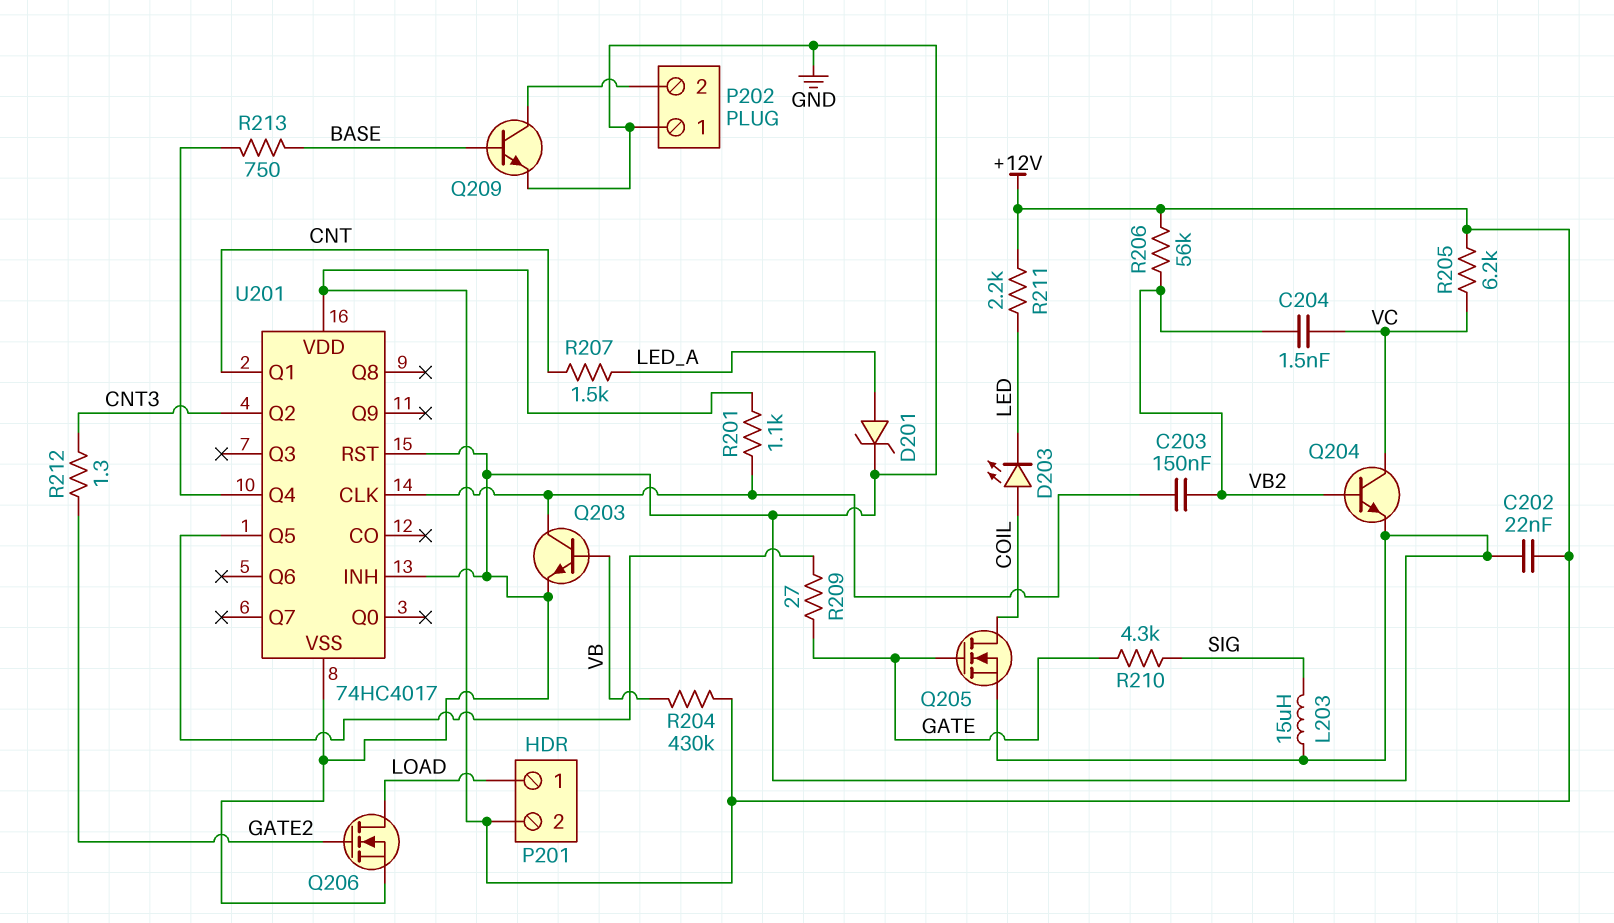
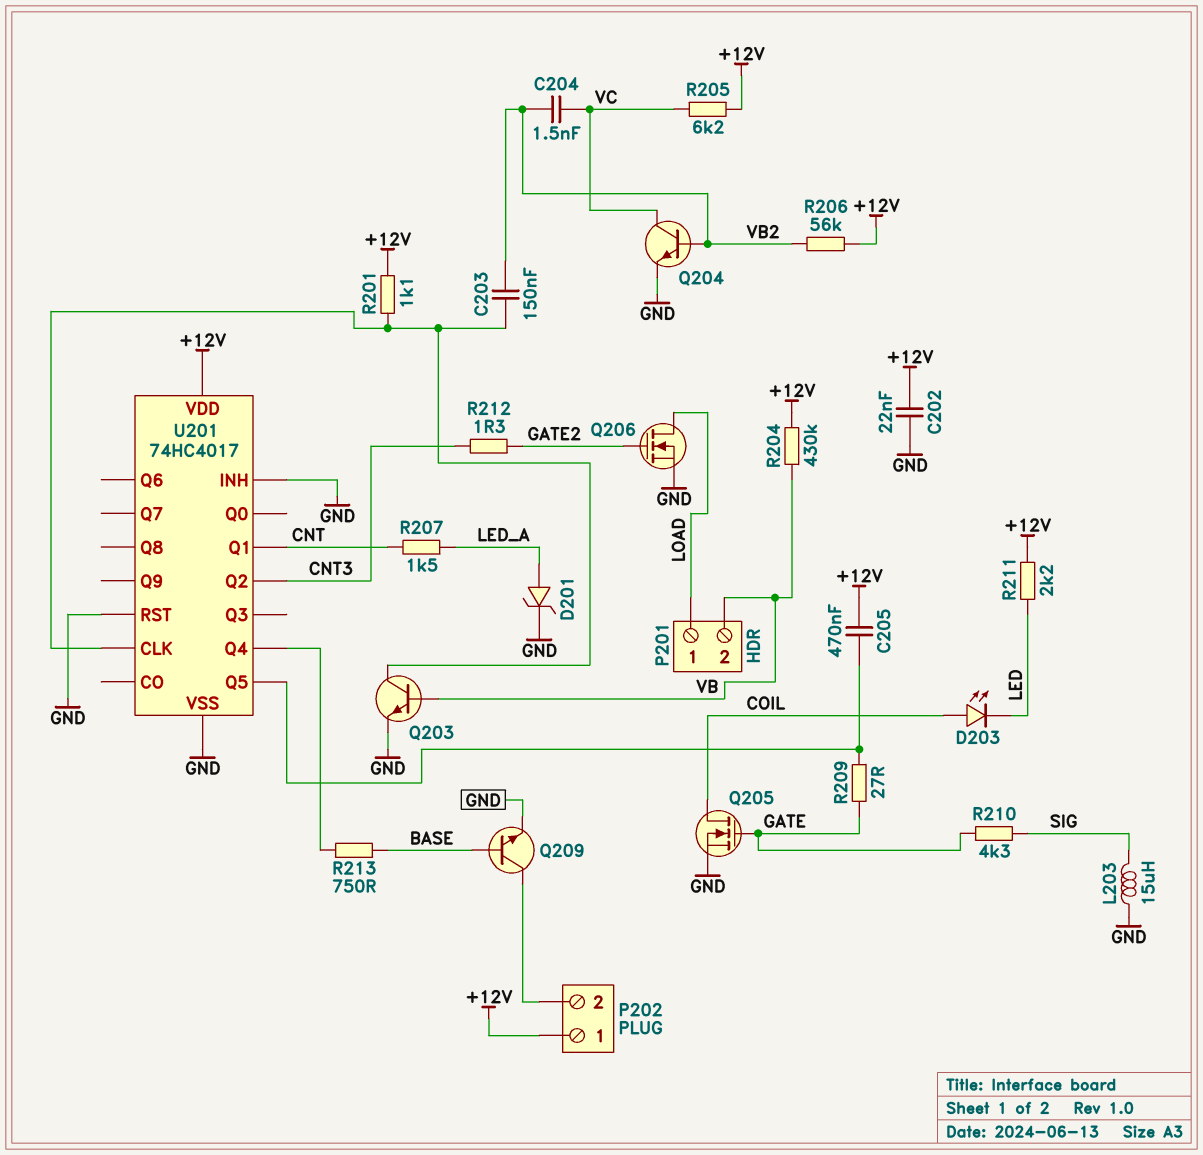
C205: none -> 470nF (+12V, U201/Q5)
P201 pin 2: +12V -> VB
P202 pin 1: GND -> +12V

